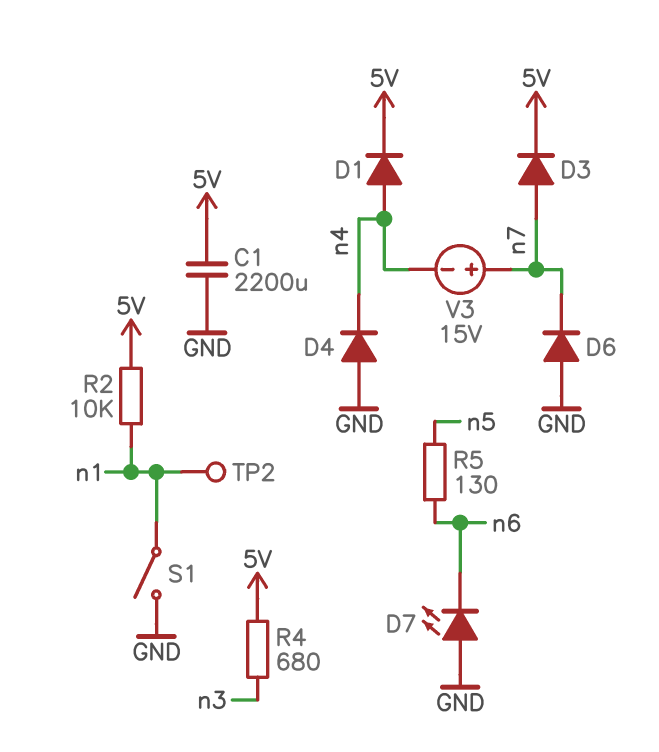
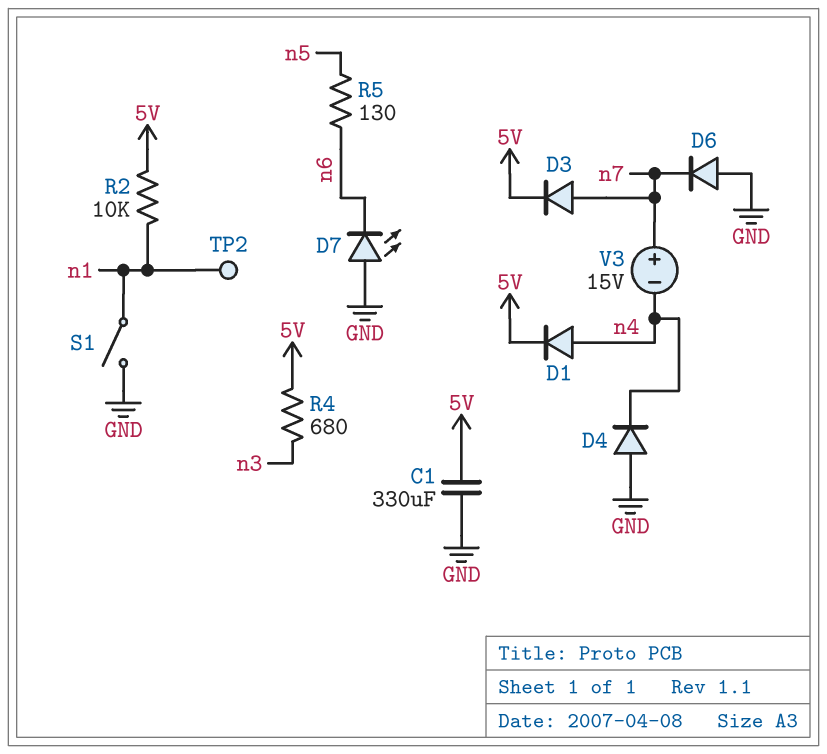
C1: 2200uF (5V, GND) -> 330uF (5V, GND)

